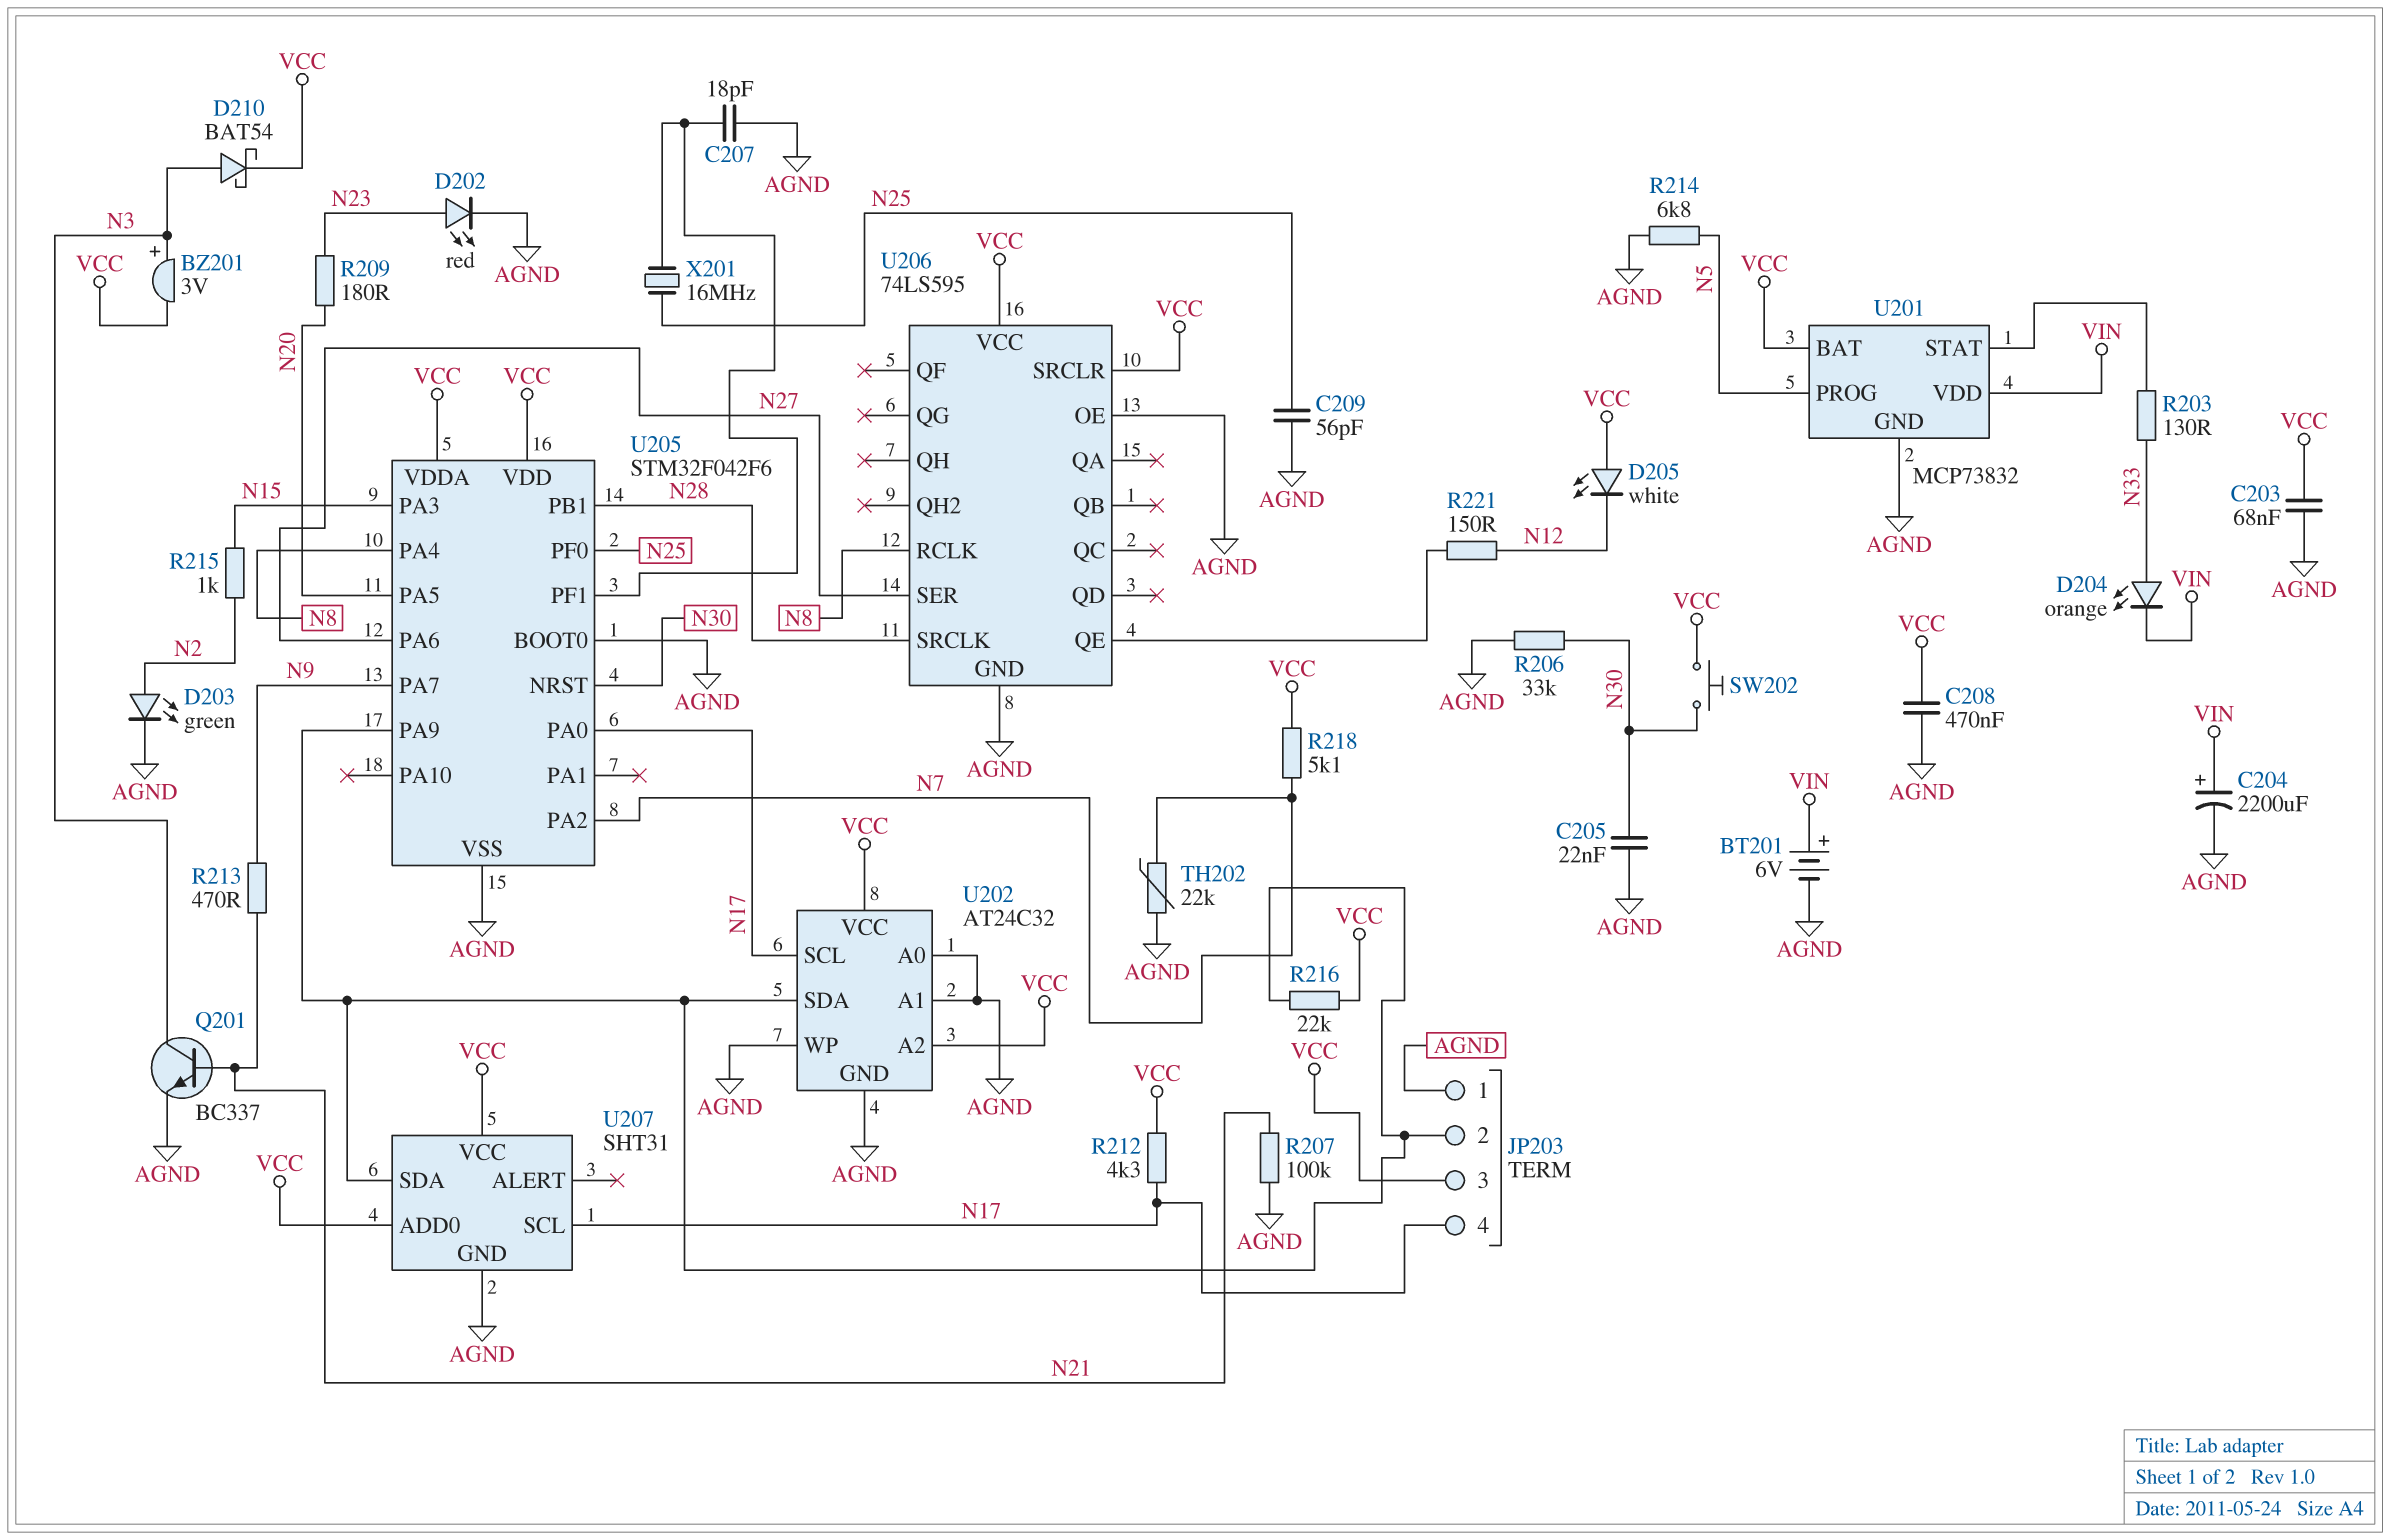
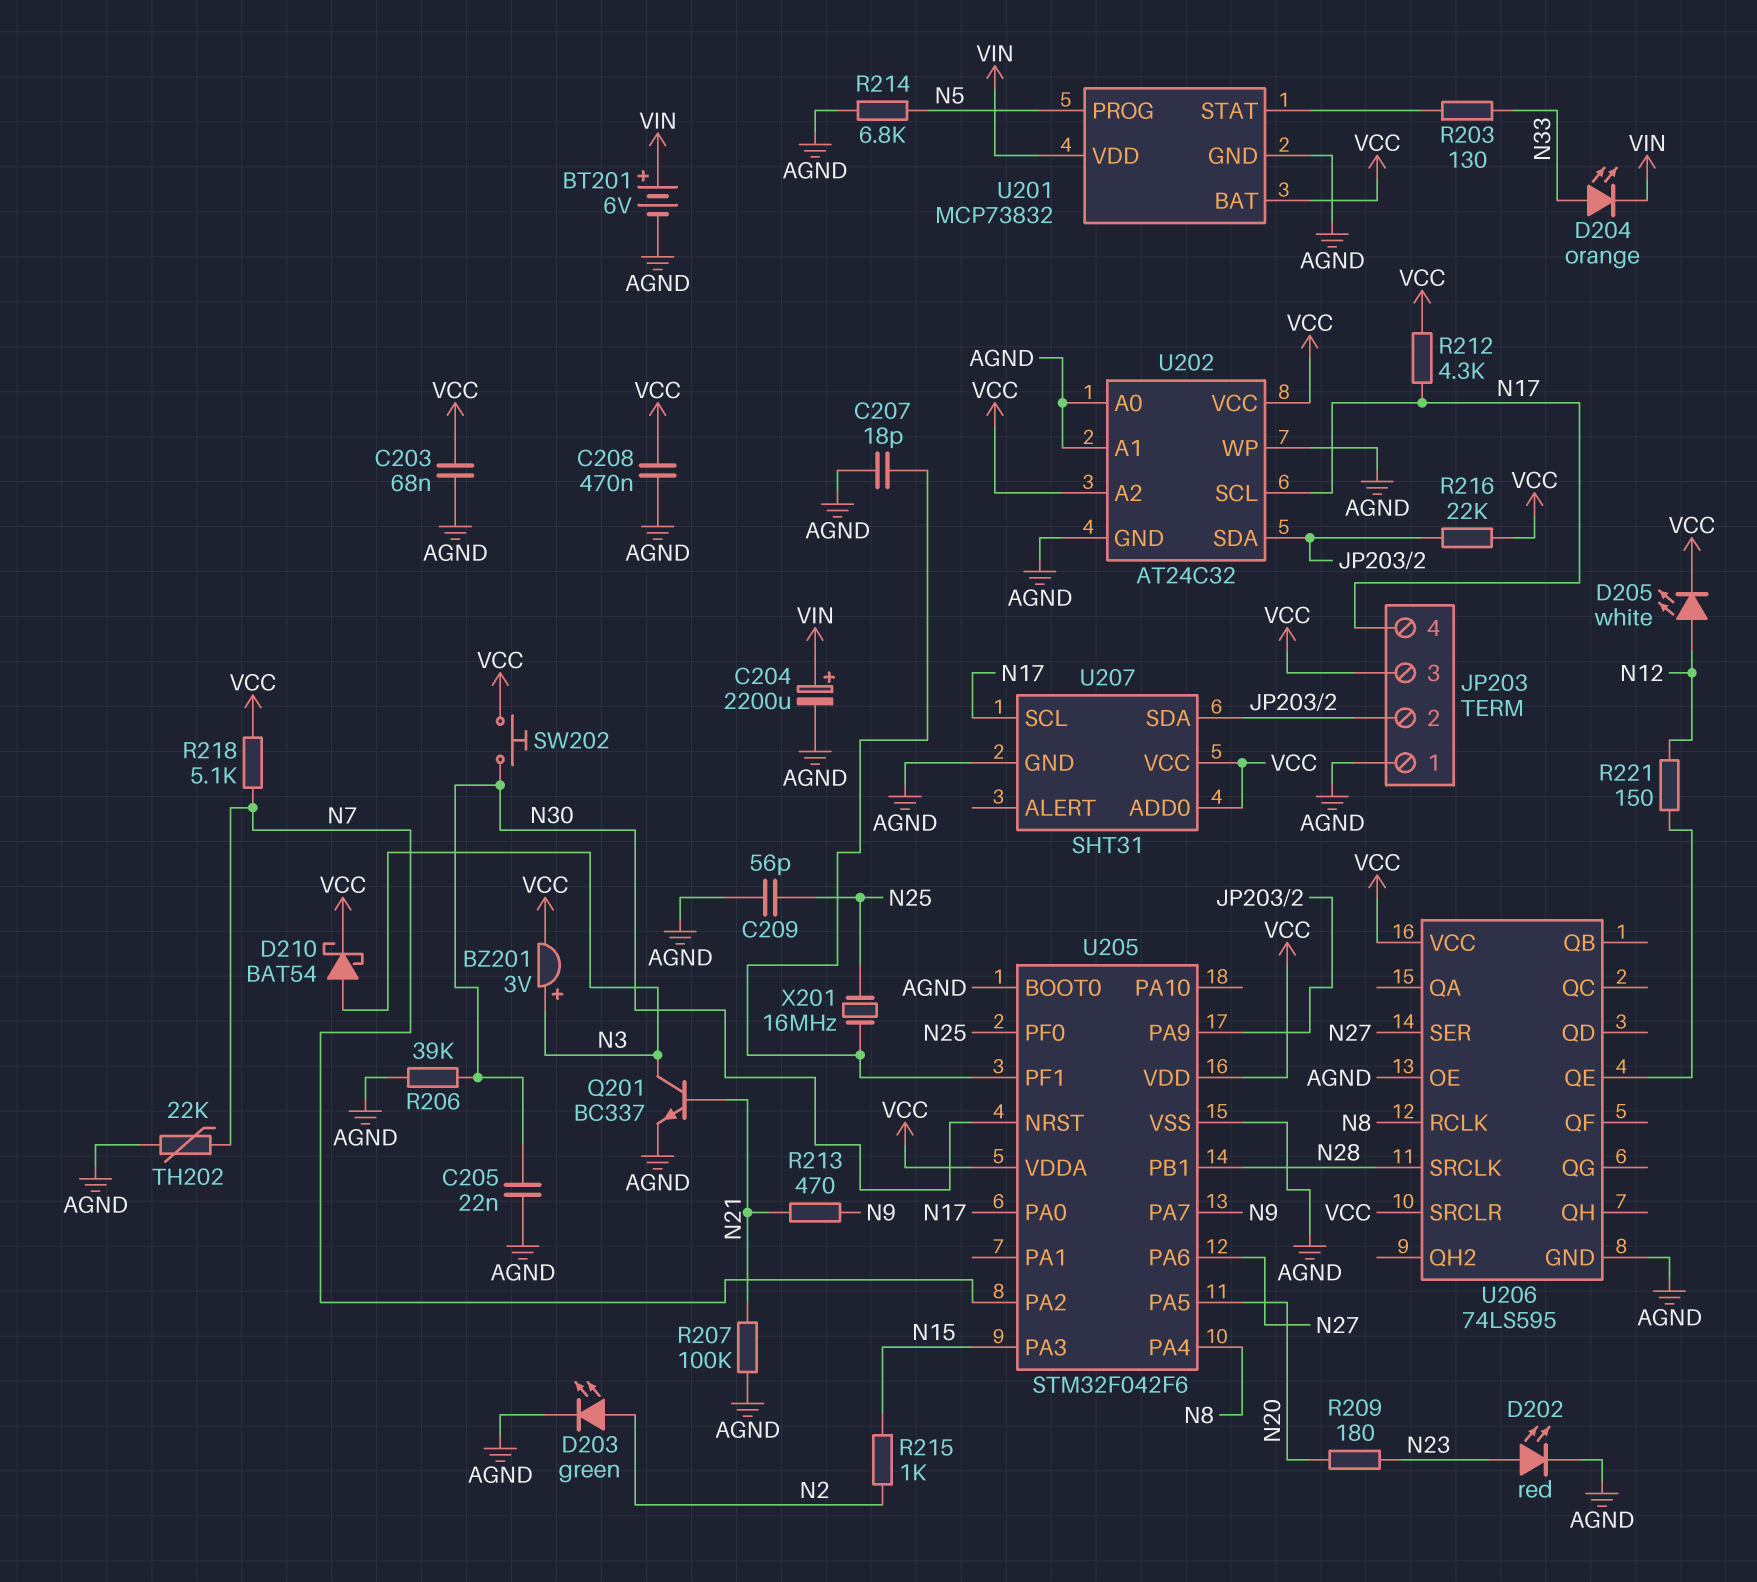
D205: LED white (A VCC, K N12) -> LED white (A N12, K VCC)
R206: 33k (AGND, N30) -> 39k (AGND, N30)

